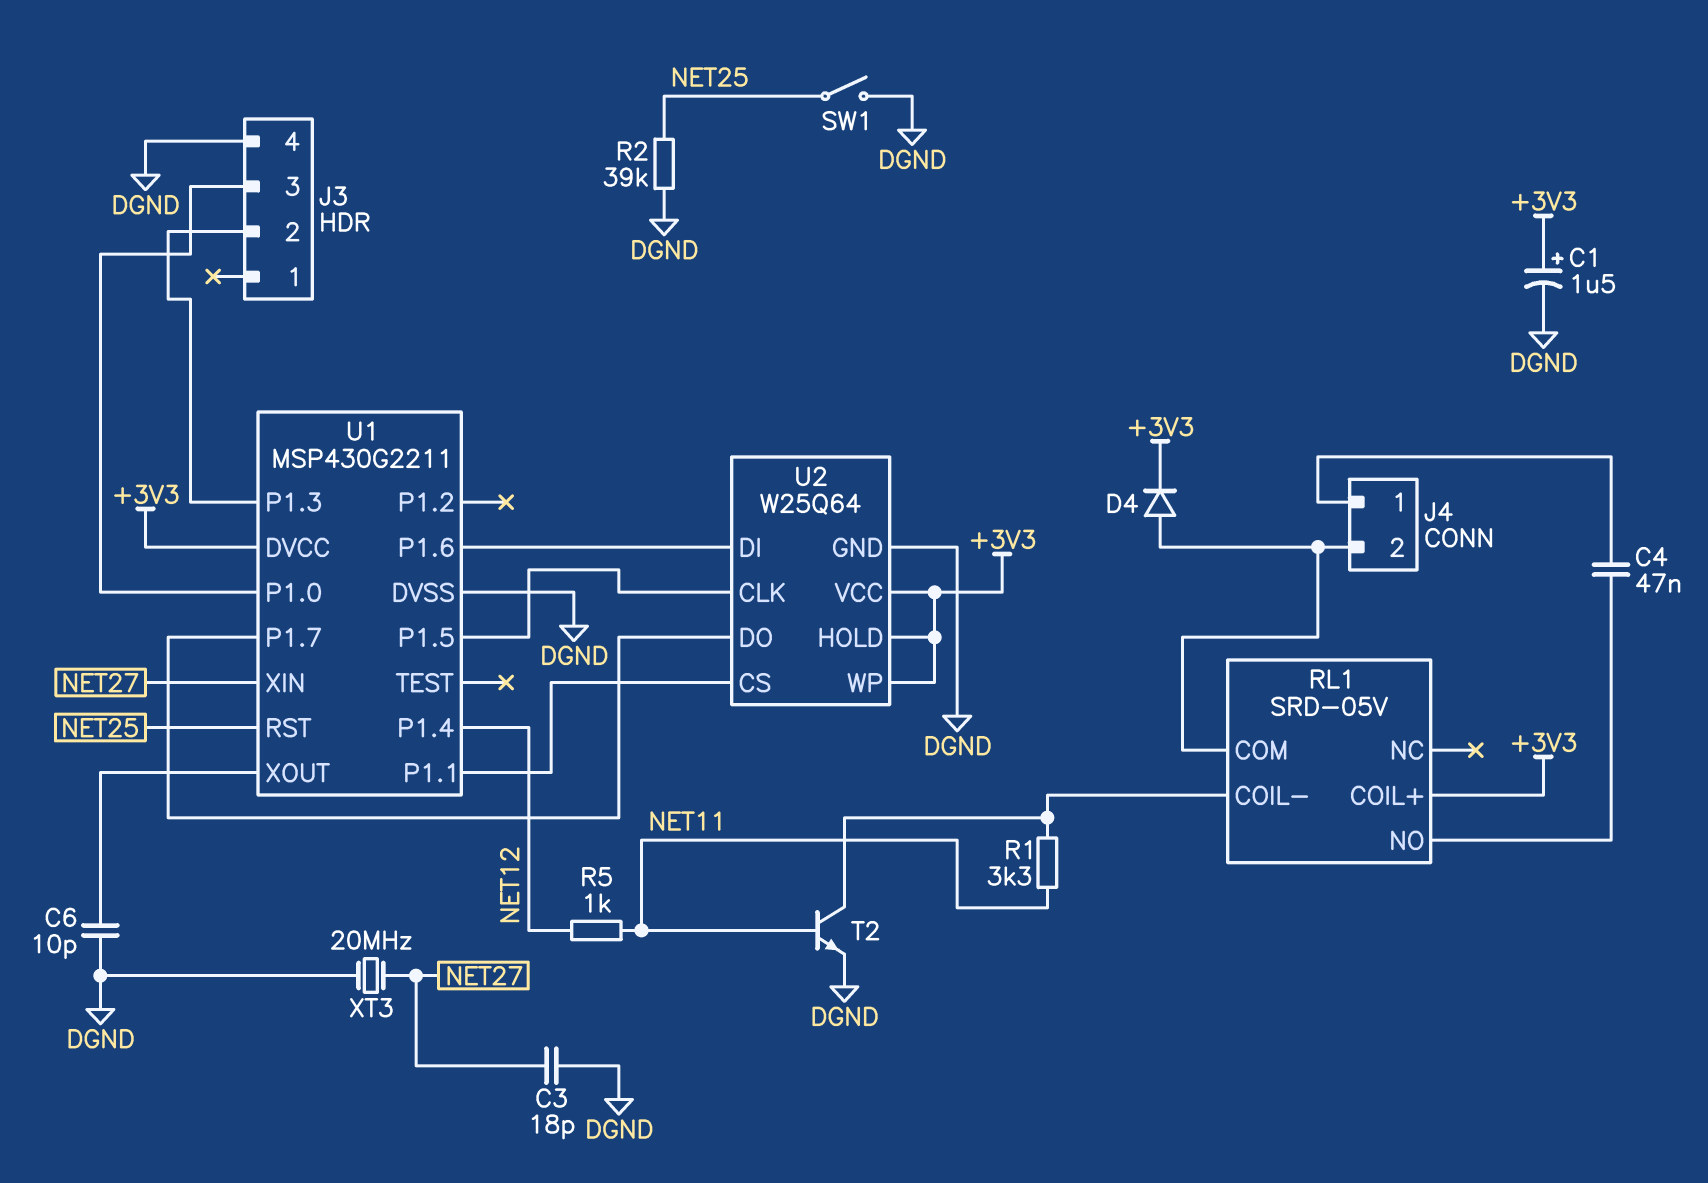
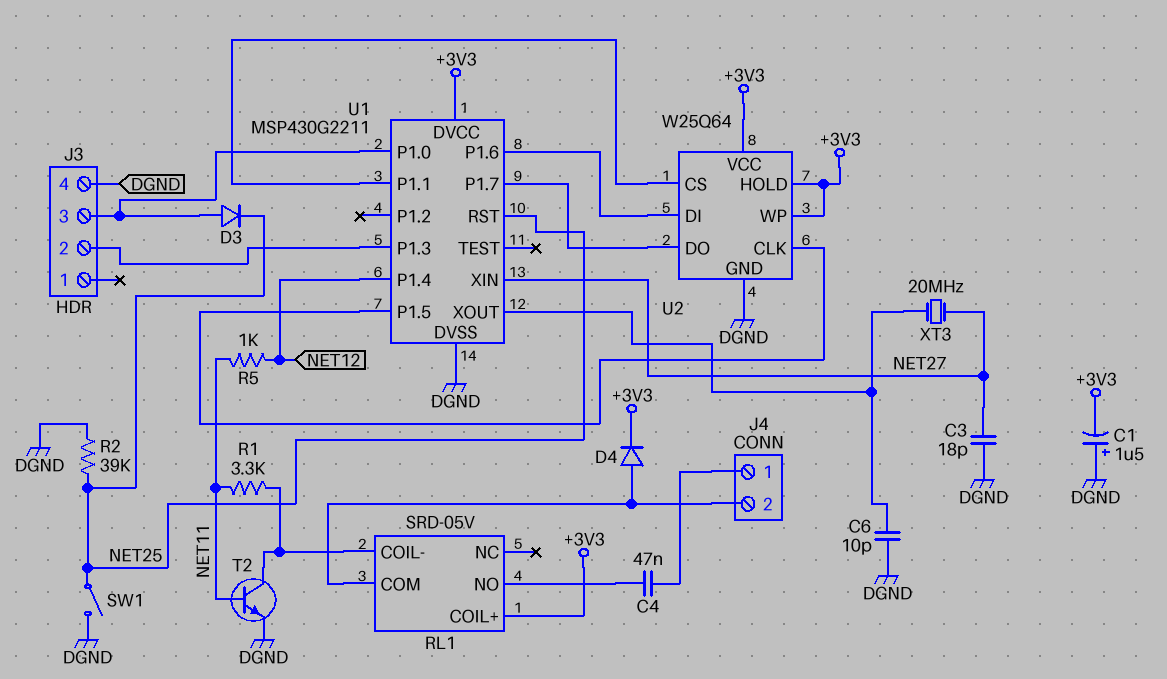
C1: 1.5uF (plus +3V3, minus DGND) -> 1.5uF (plus DGND, minus +3V3)
D3: none -> diode (A J3/3, K NET25)
XT3: 20MHz (DGND, NET27) -> 20MHz (NET27, U1/XOUT)

